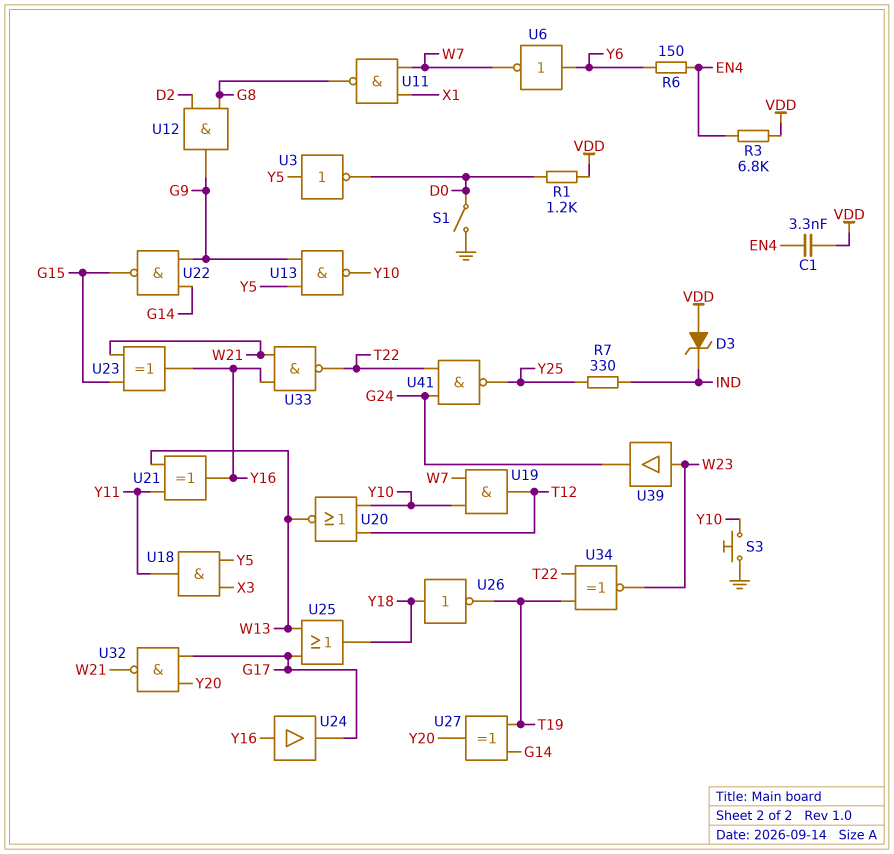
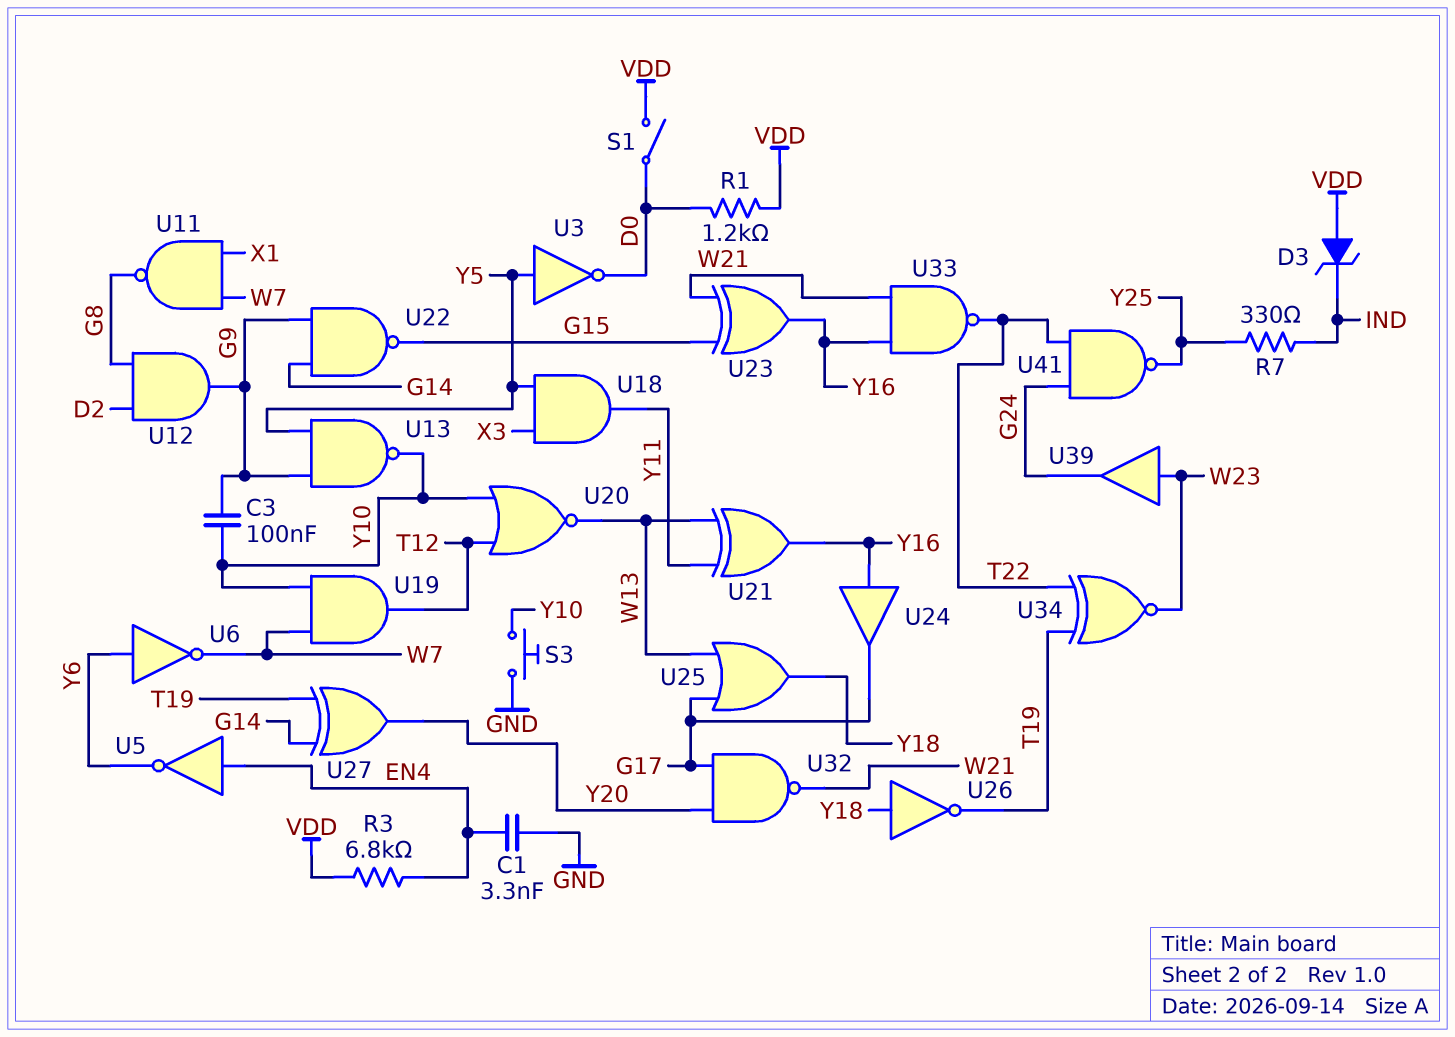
C1: 3.3nF (EN4, VDD) -> 3.3nF (EN4, GND)
C3: none -> 100nF (G9, Y10)
R6: 150 (EN4, Y6) -> none
S1: switch (D0, GND) -> switch (D0, VDD)
U5: none -> NOT (in EN4, out Y6)

